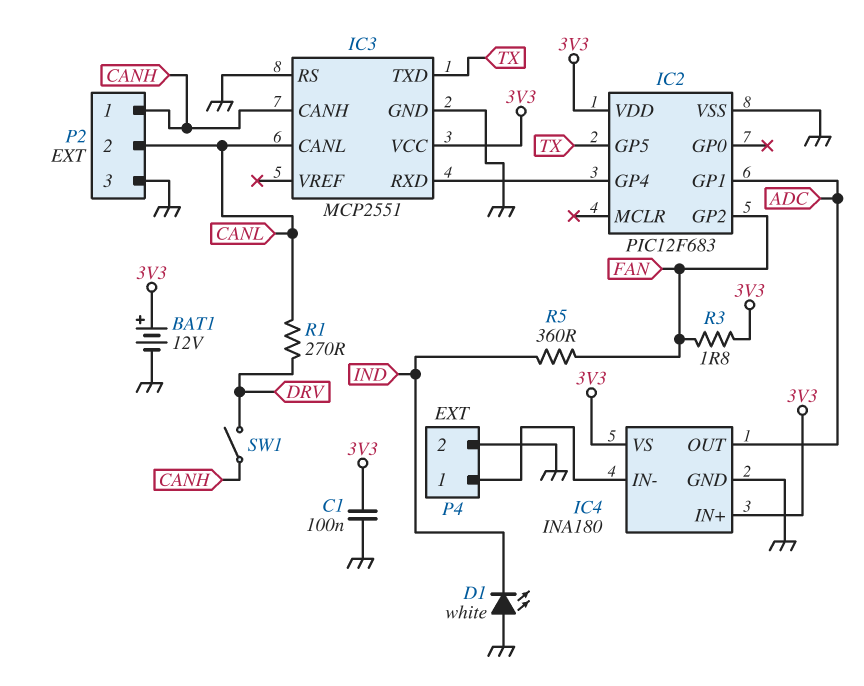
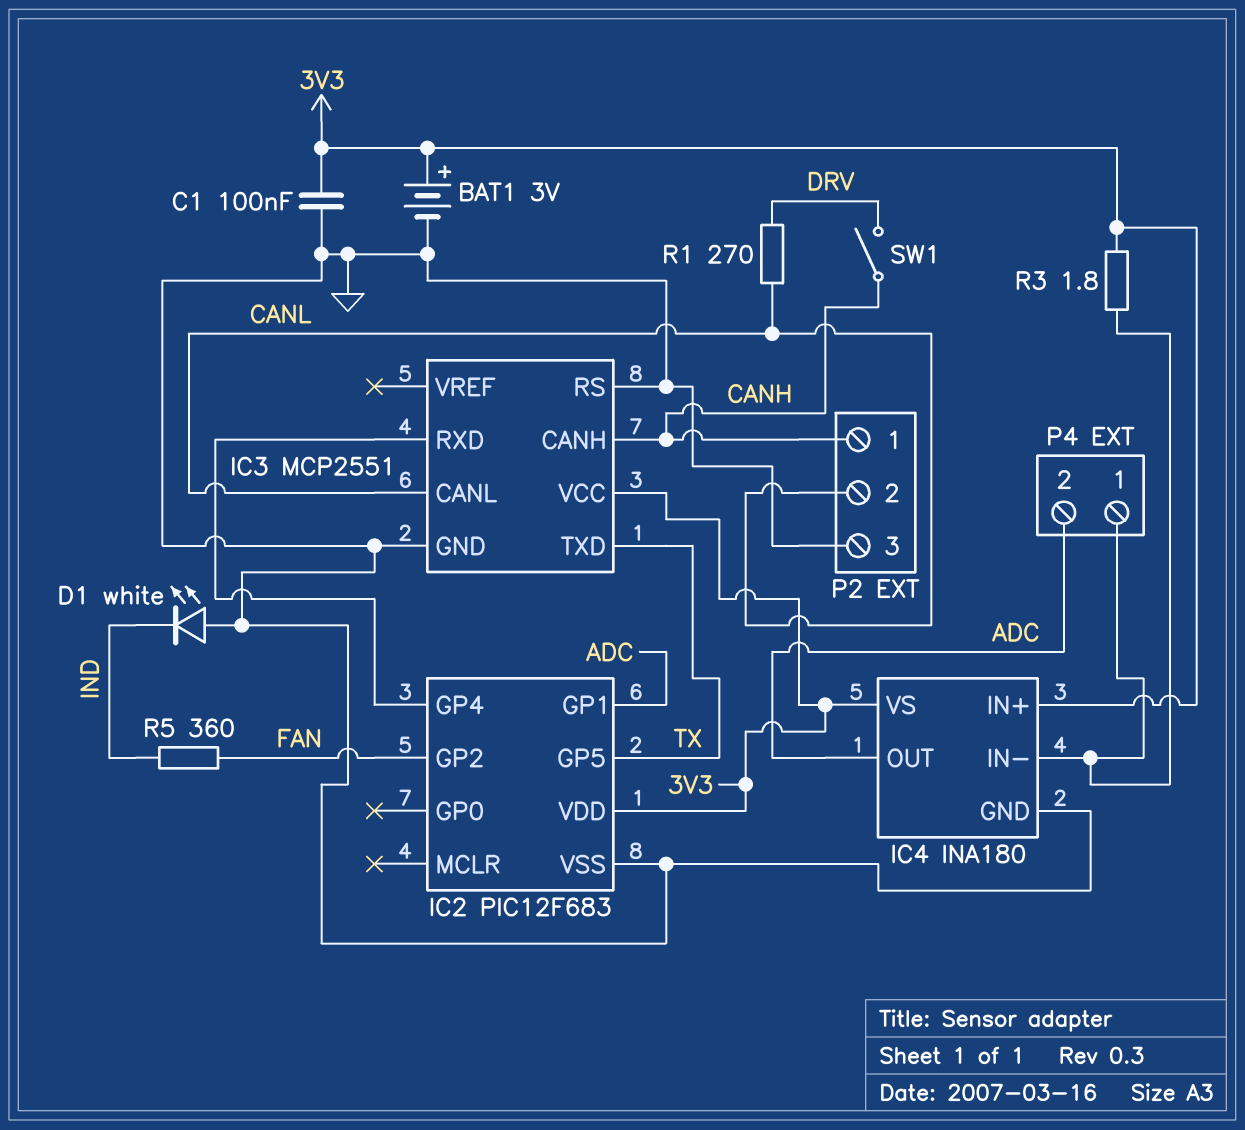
BAT1: 12V (plus 3V3, minus GND) -> 3V (plus 3V3, minus GND)
P4 pin 2: GND -> ADC
R3: 1.8 (3V3, FAN) -> 1.8 (3V3, IC4/IN-)

